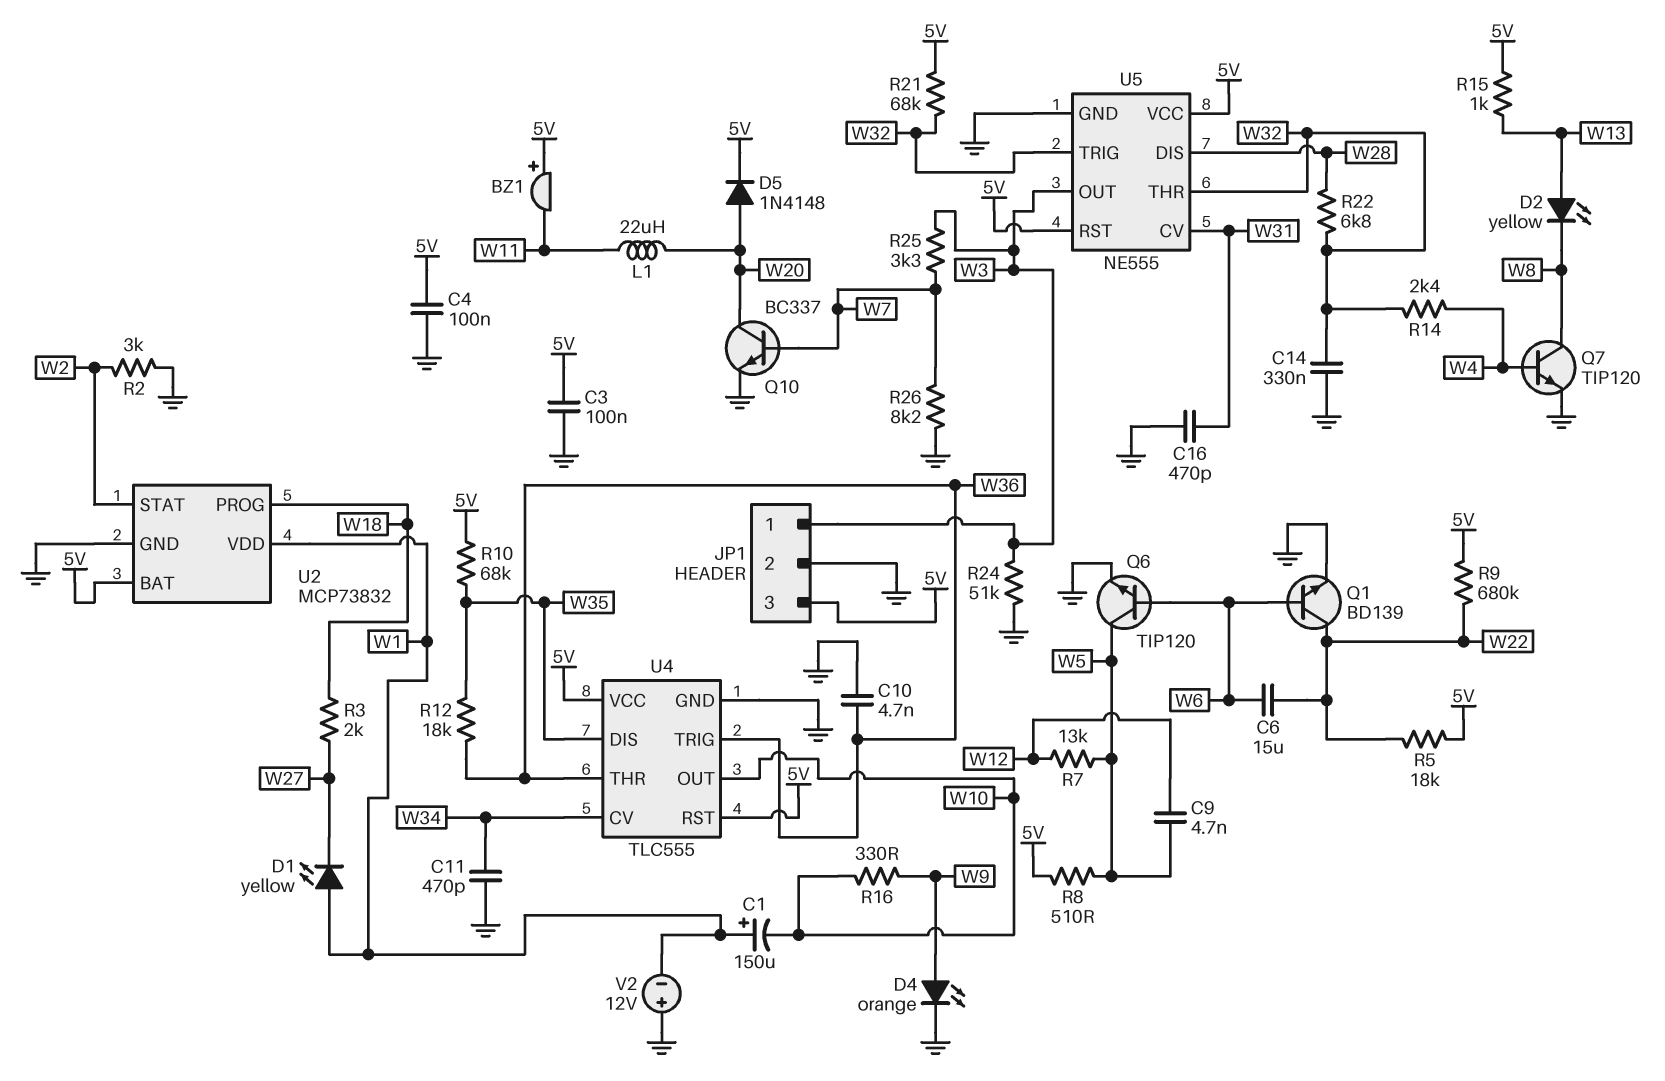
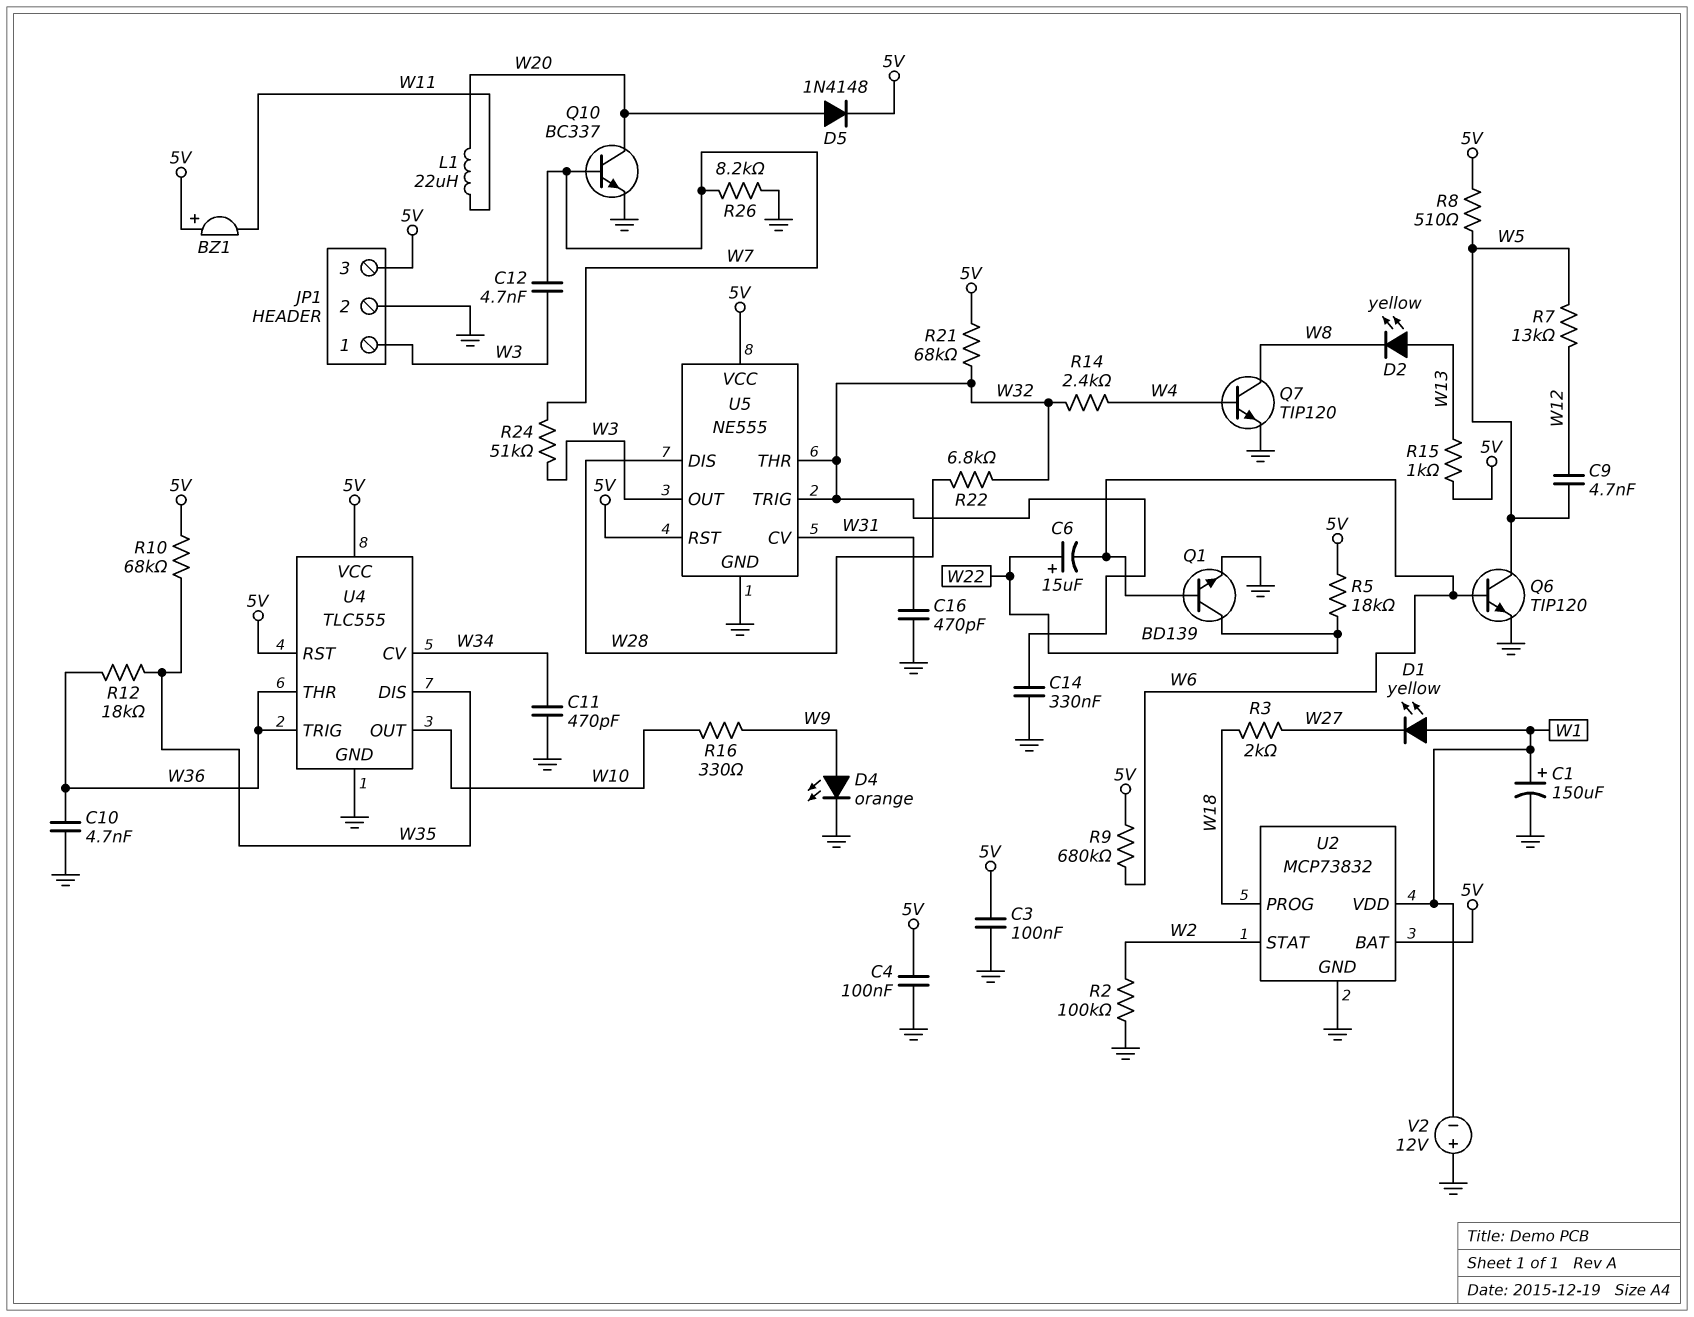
C1: 150uF (plus W1, minus W10) -> 150uF (plus W1, minus GND)
C6: 15uF (W6, W22) -> 15uF (plus W22, minus W6)
C12: none -> 4.7nF (W3, W7)
R2: 3k (GND, W2) -> 100k (GND, W2)
R9: 680k (5V, W22) -> 680k (5V, W6)
R24: 51k (GND, W3) -> 51k (W3, W7)
R25: 3.3k (W3, W7) -> none

